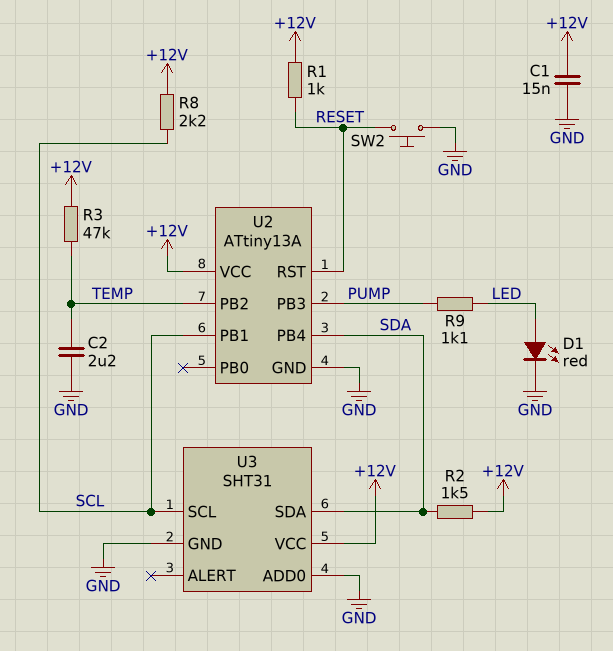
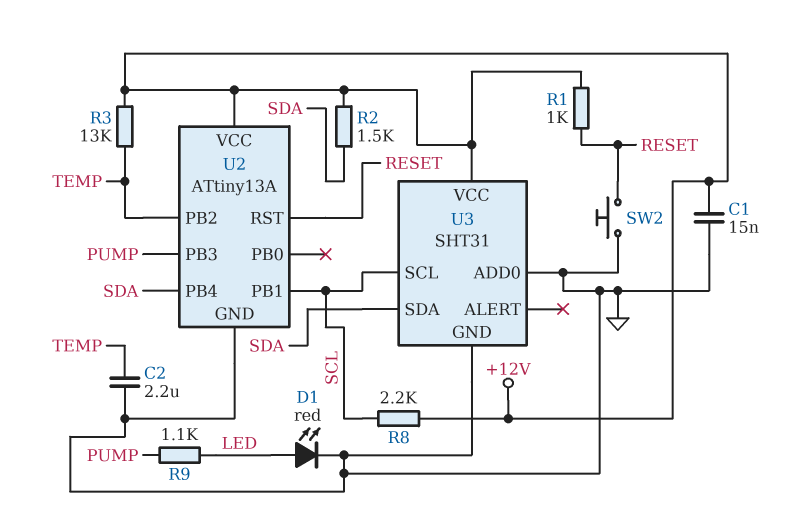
R3: 47k (+12V, TEMP) -> 13k (+12V, TEMP)

